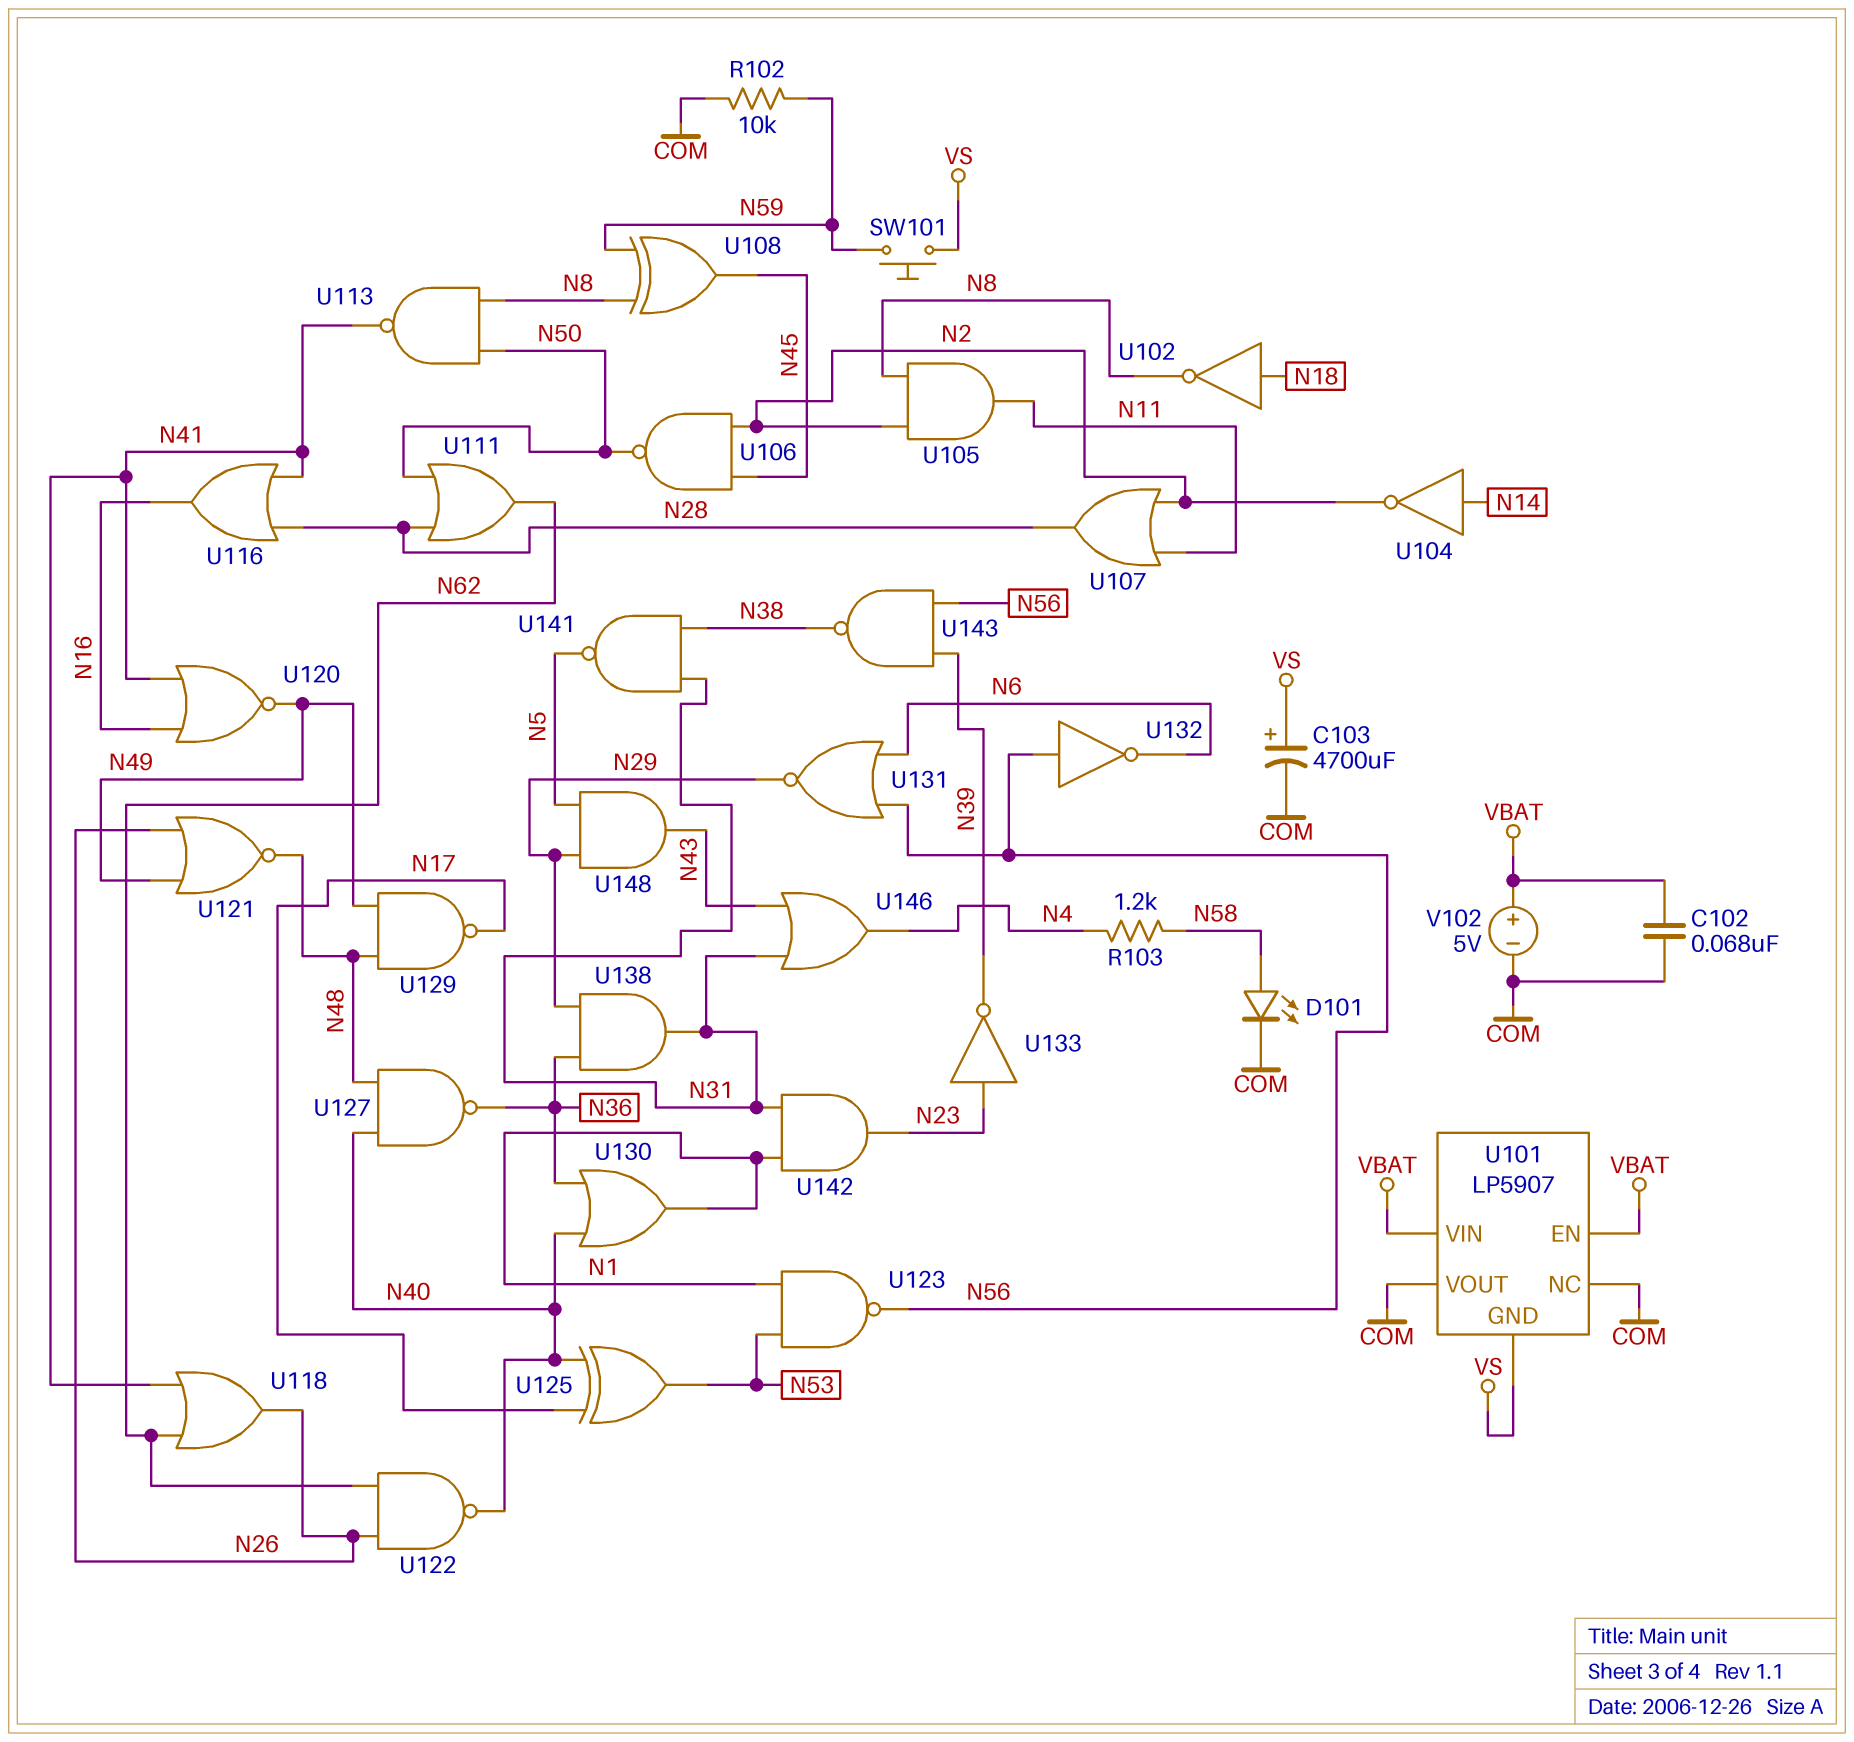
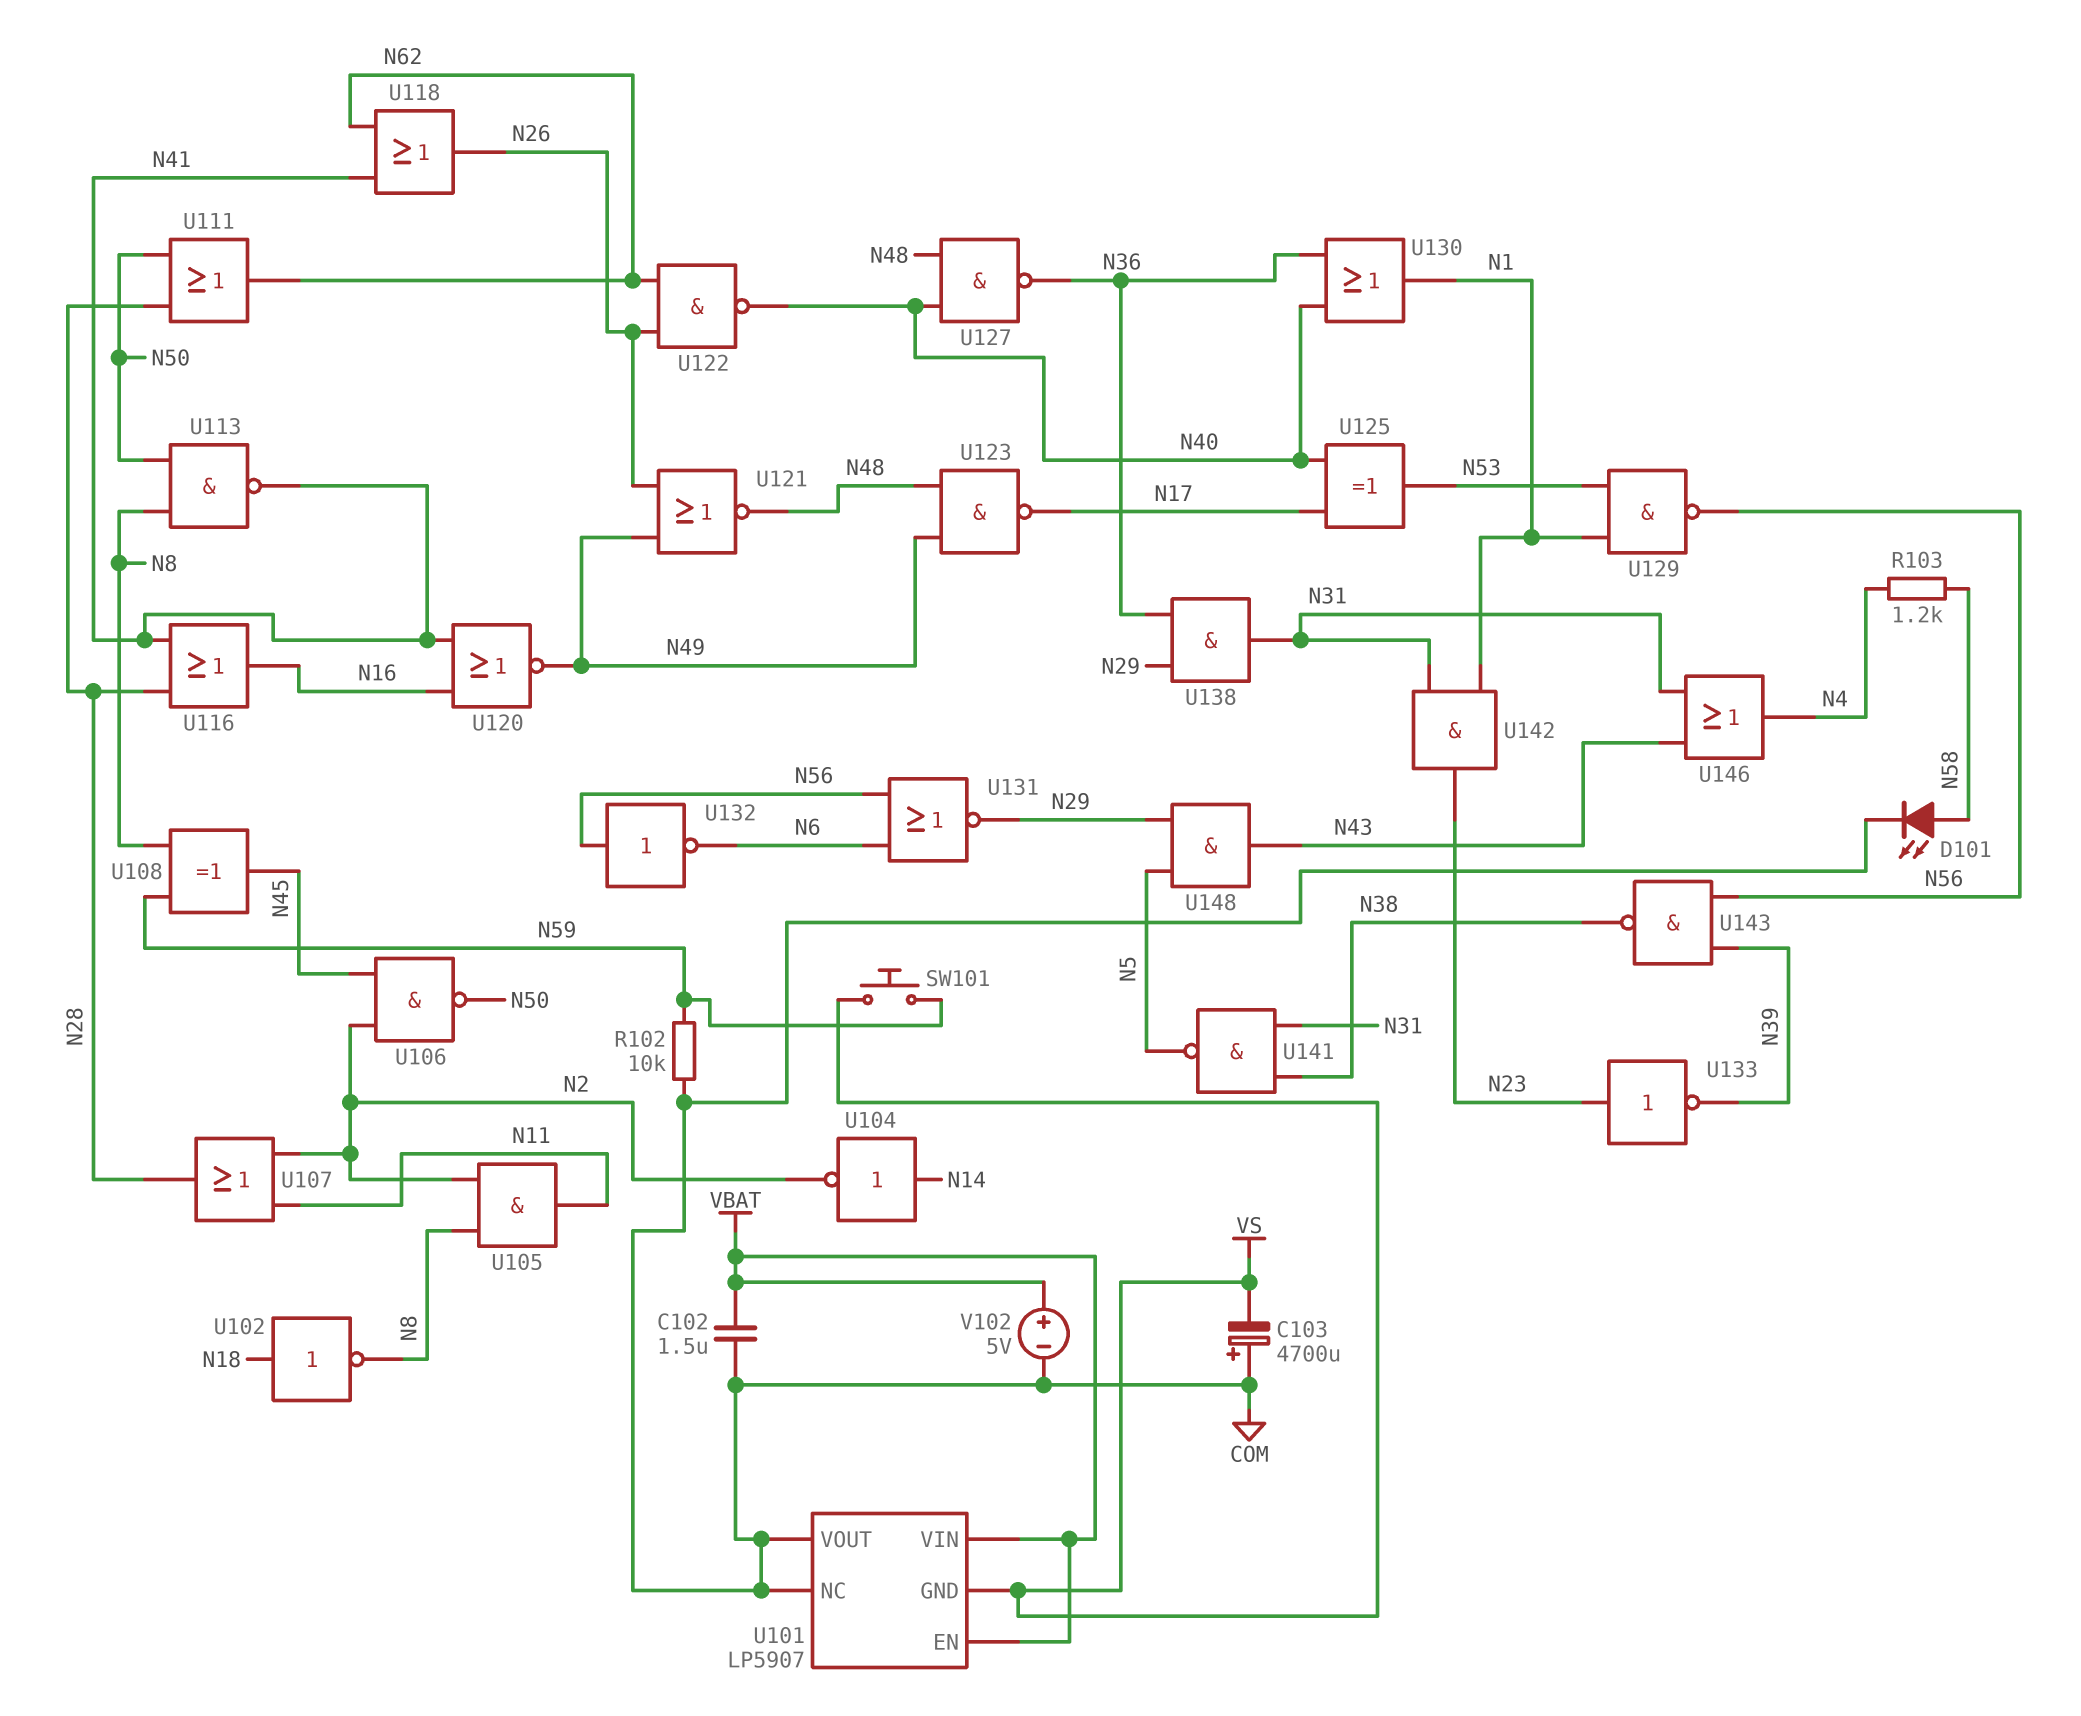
C102: 68nF (COM, VBAT) -> 1.5uF (COM, VBAT)
C103: 4700uF (plus VS, minus COM) -> 4700uF (plus COM, minus VS)
U123: NAND (in N1, in N53, out N56) -> NAND (in N48, in N49, out N17)
U129: NAND (in N48, in N49, out N17) -> NAND (in N1, in N53, out N56)

